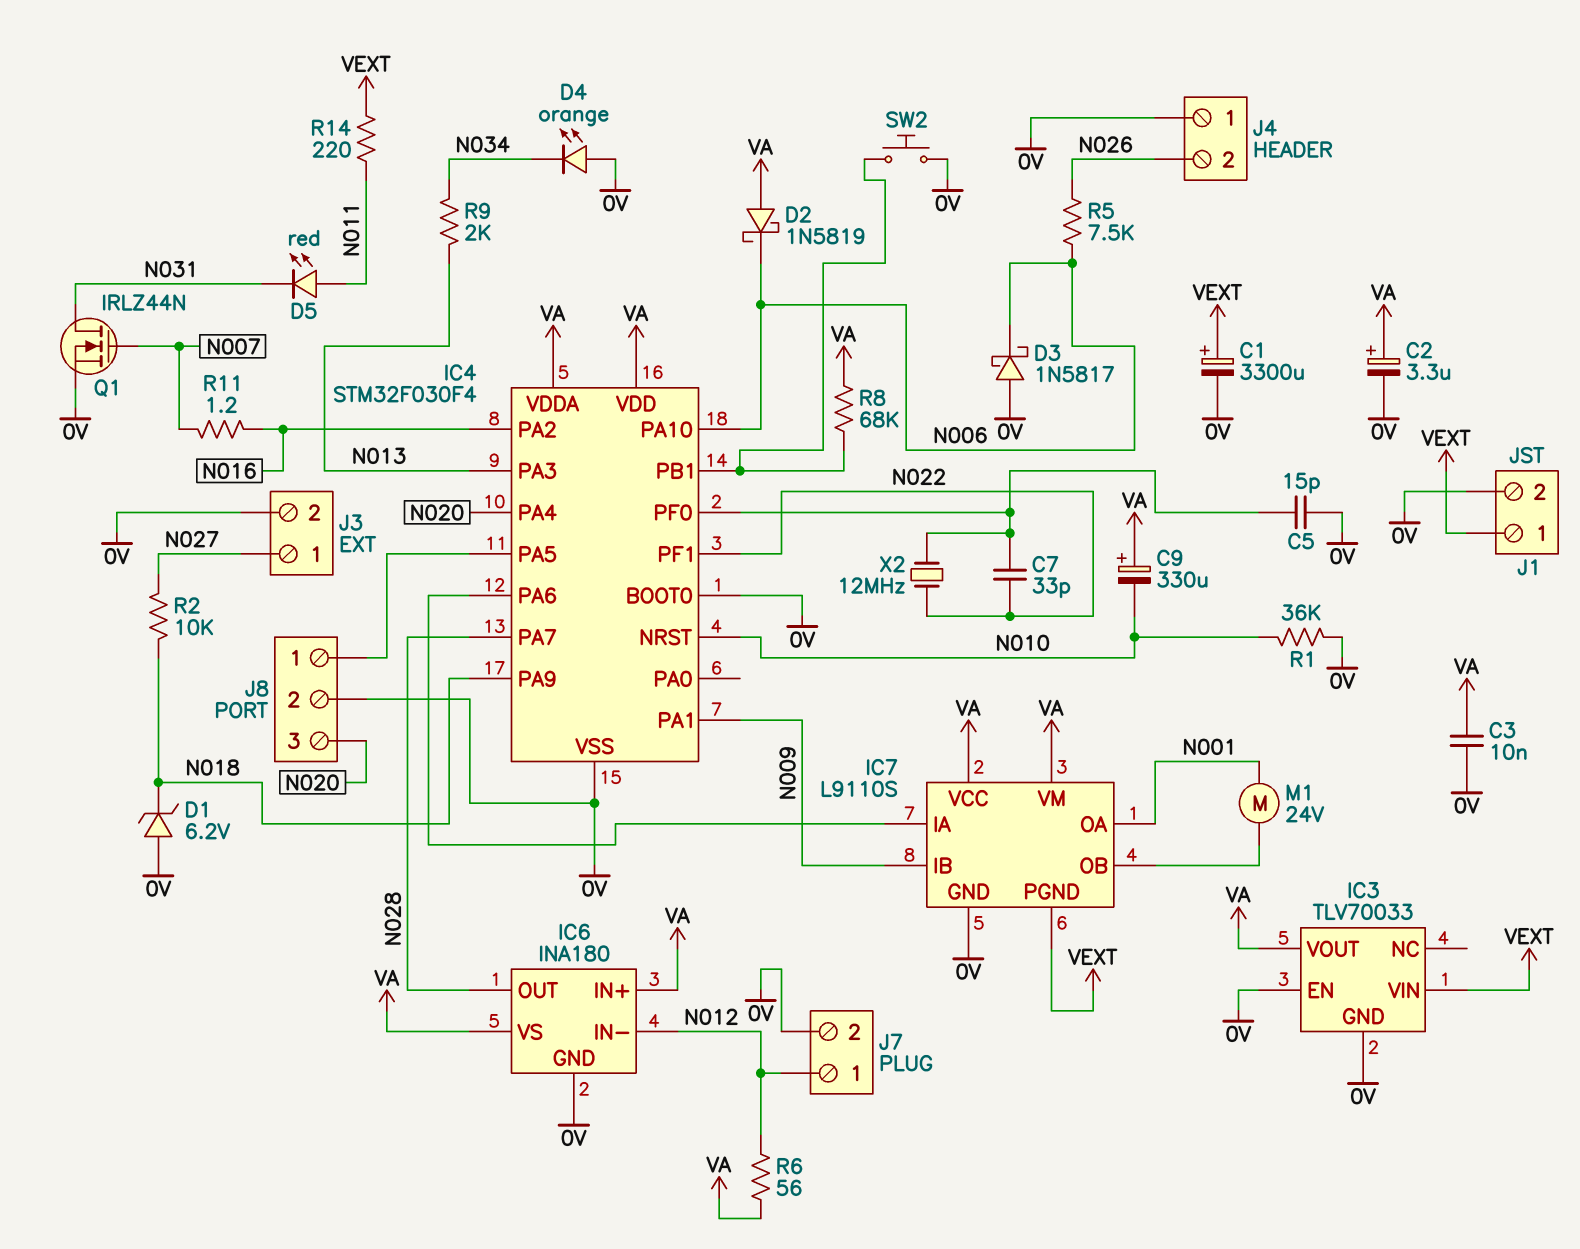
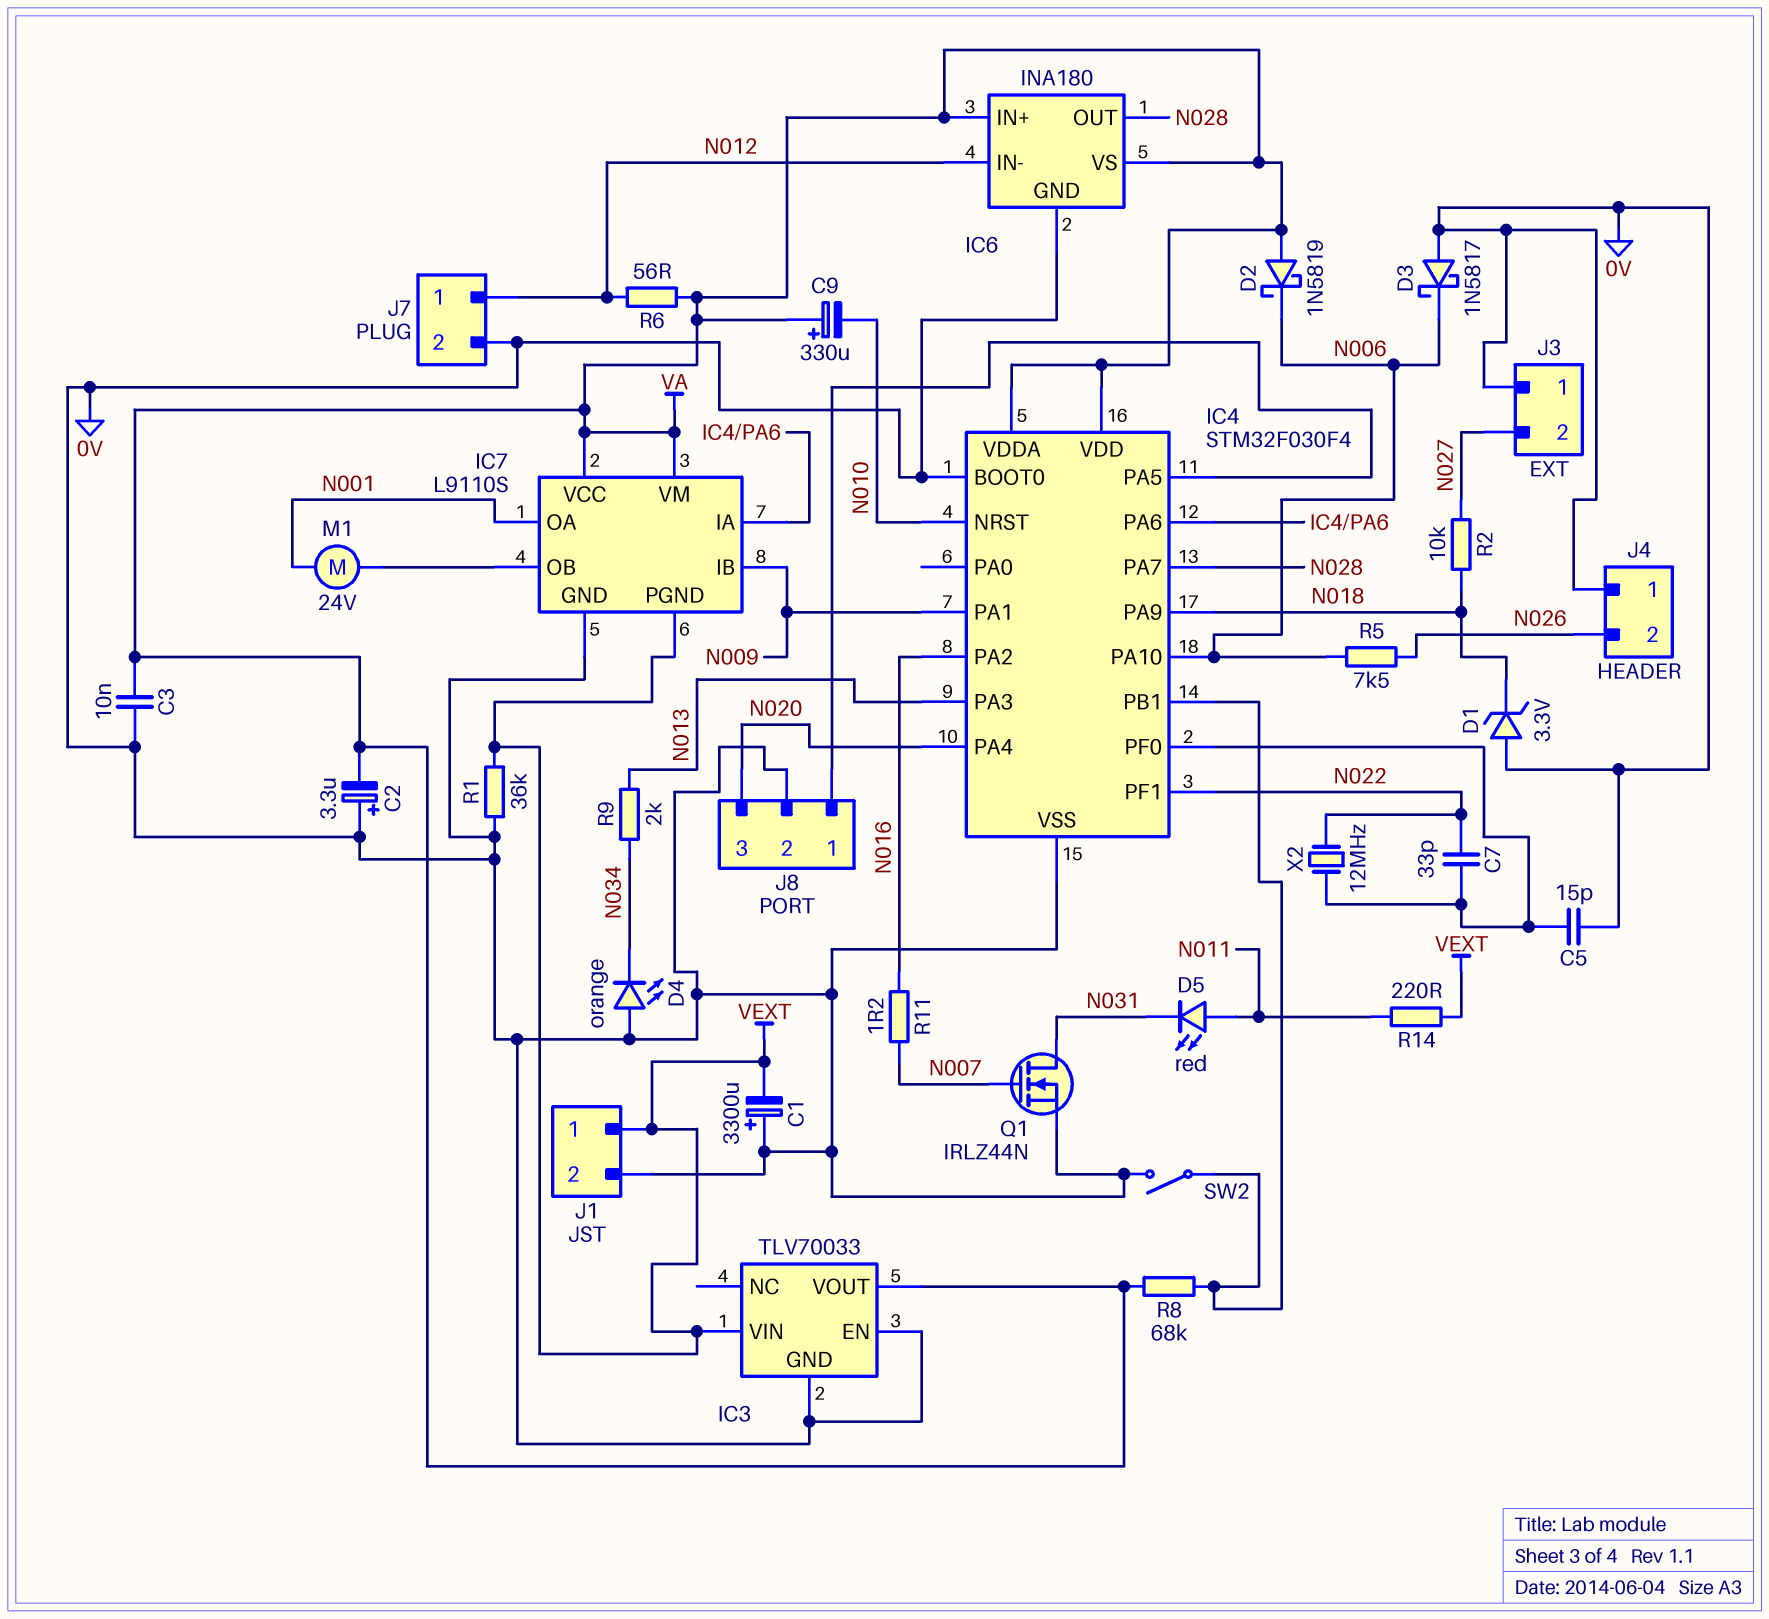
C1: 3300uF (plus VEXT, minus 0V) -> 3300uF (plus 0V, minus VEXT)
C2: 3.3uF (plus VA, minus 0V) -> 3.3uF (plus 0V, minus VA)
D1: zener 6.2V (A 0V, K N018) -> zener 3.3V (A 0V, K N018)
J3 pin 1: N027 -> 0V
J3 pin 2: 0V -> N027
R1: 36k (0V, N010) -> 36k (0V, VEXT)
SW2: button (0V, IC4/PB1) -> switch (0V, IC4/PB1)

